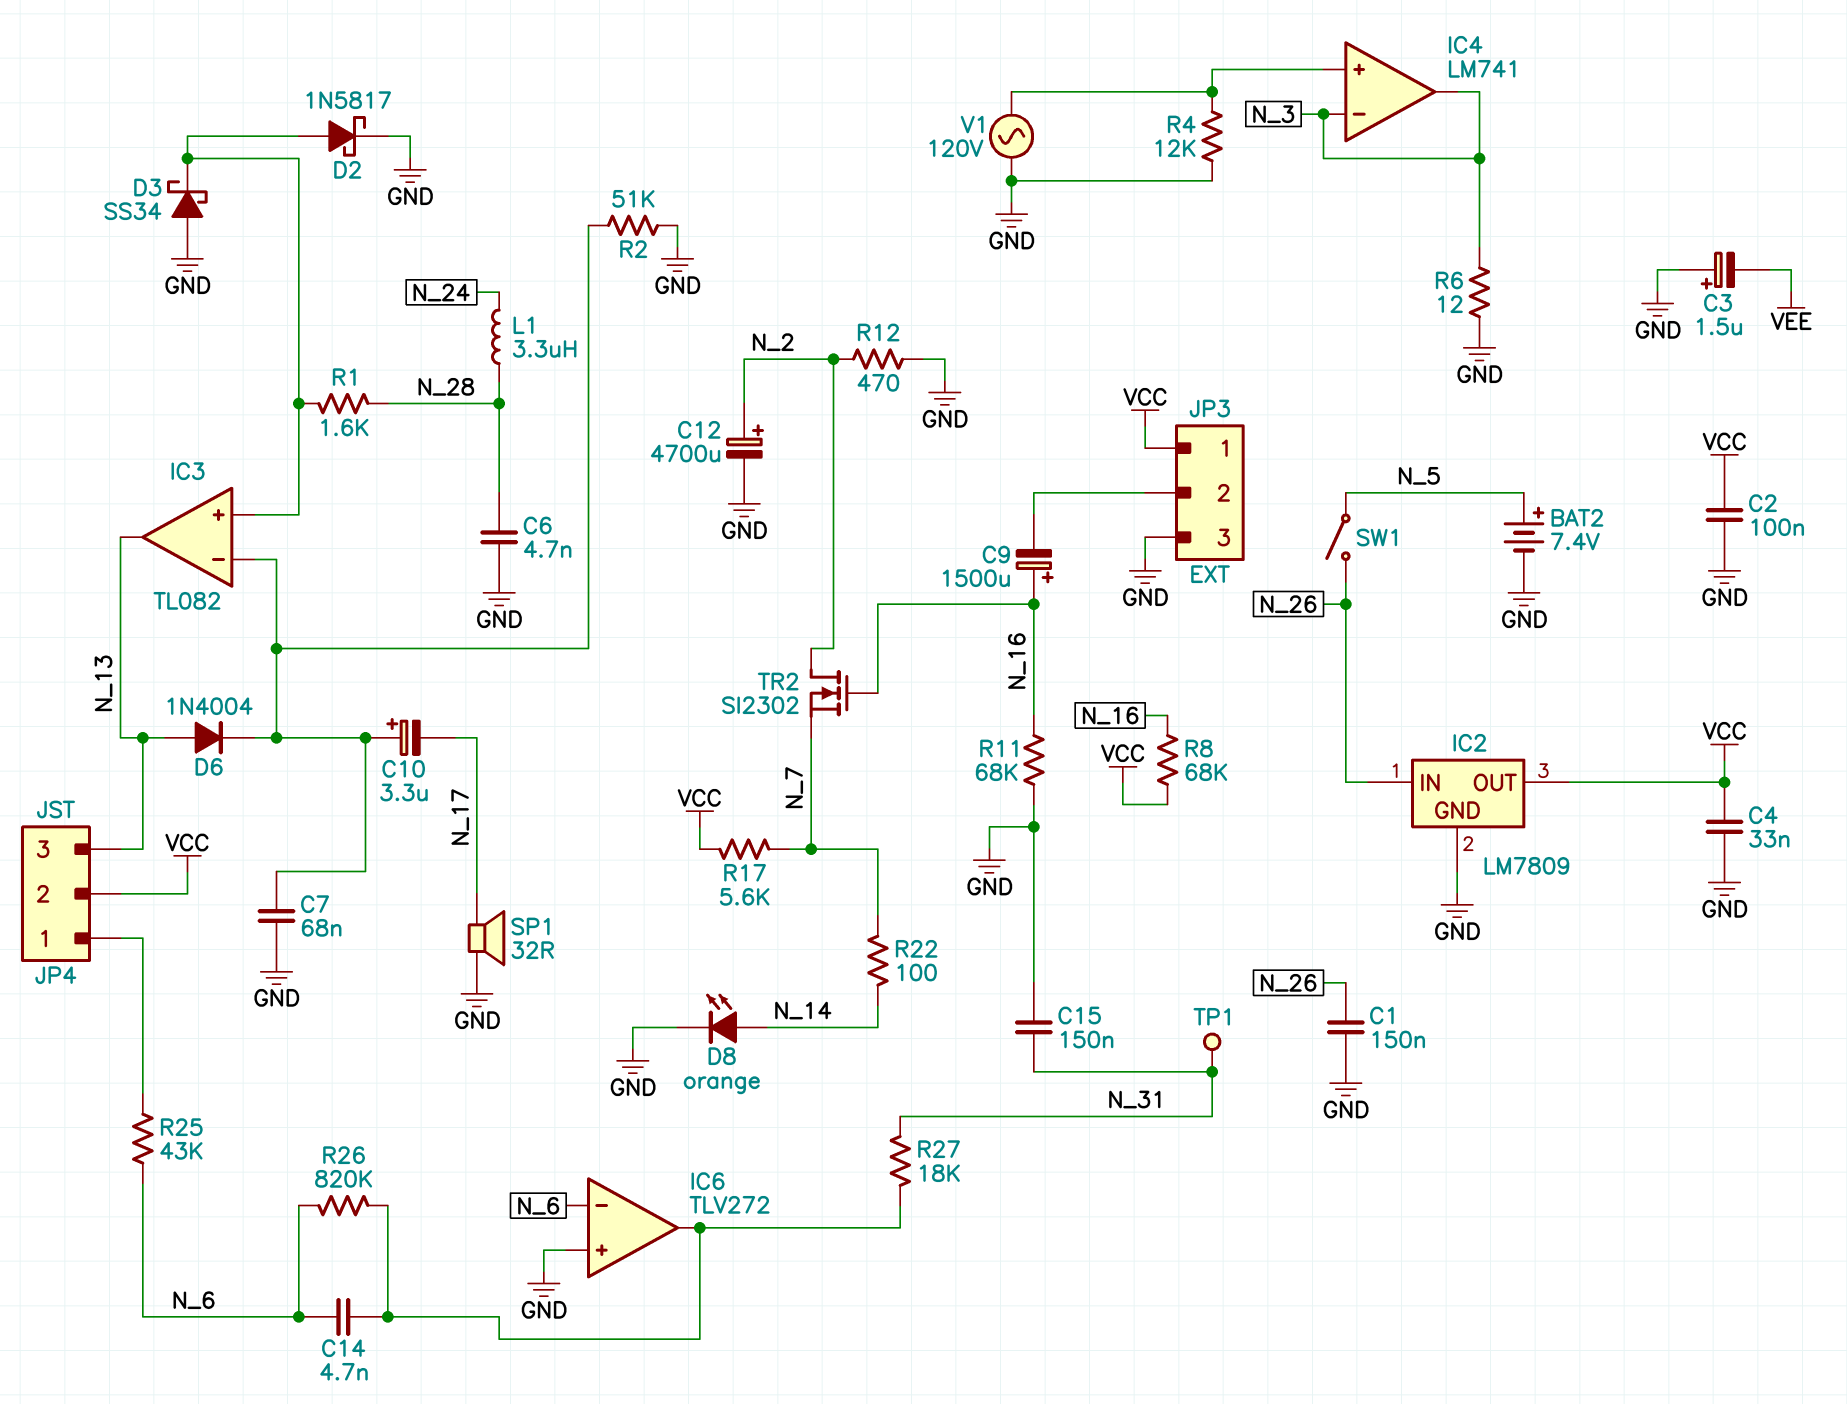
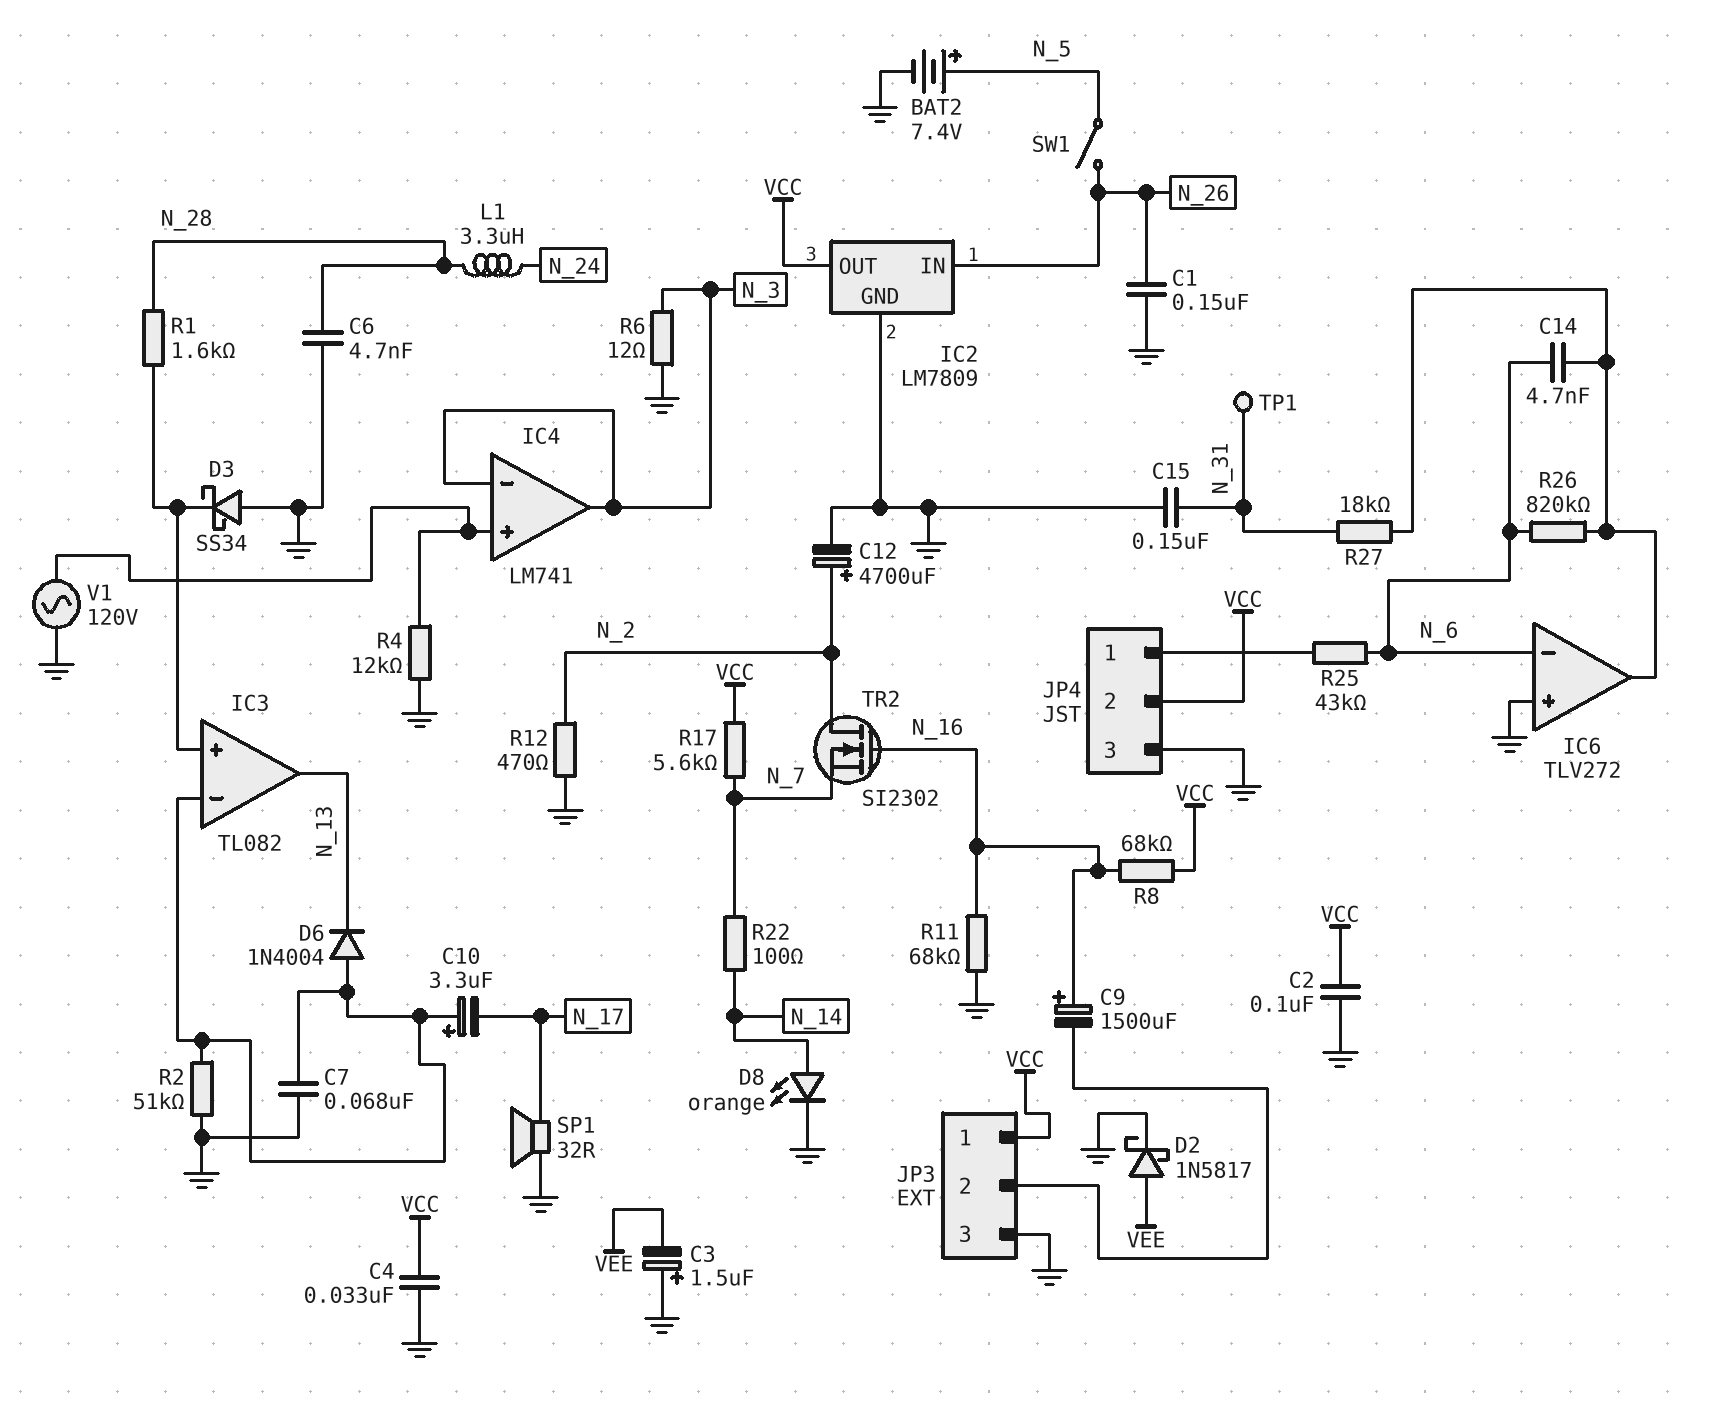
D2: schottky 1N5817 (A IC3/in+, K GND) -> schottky 1N5817 (A VEE, K GND)
D6: diode 1N4004 (A N_13, K IC3/in-) -> diode 1N4004 (A IC3/in-, K N_13)
JP4 pin 3: N_13 -> GND

